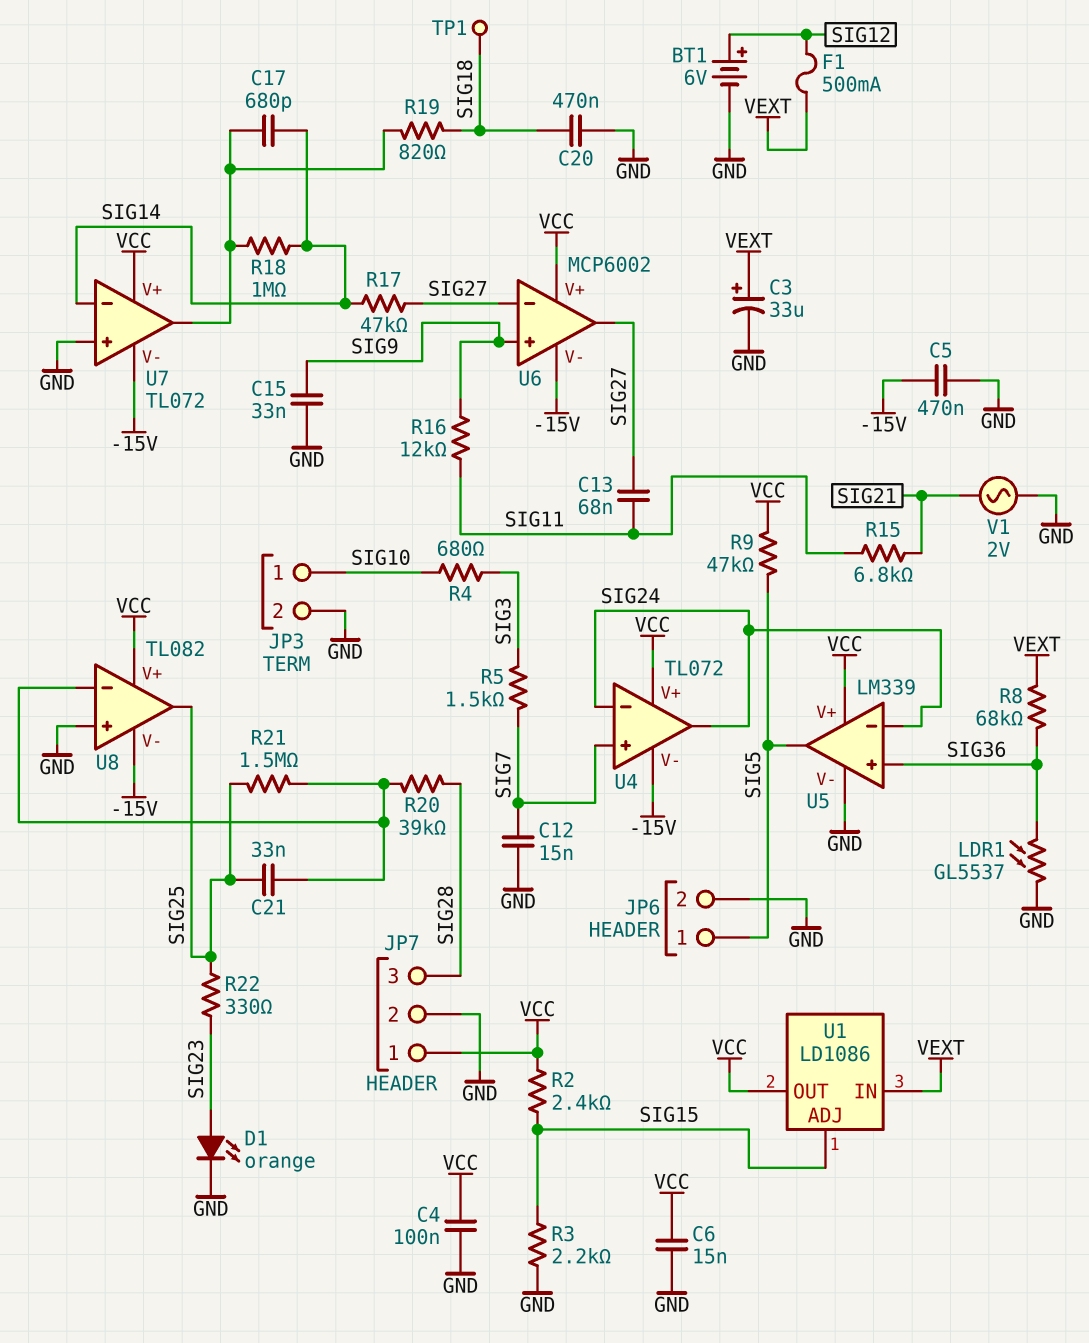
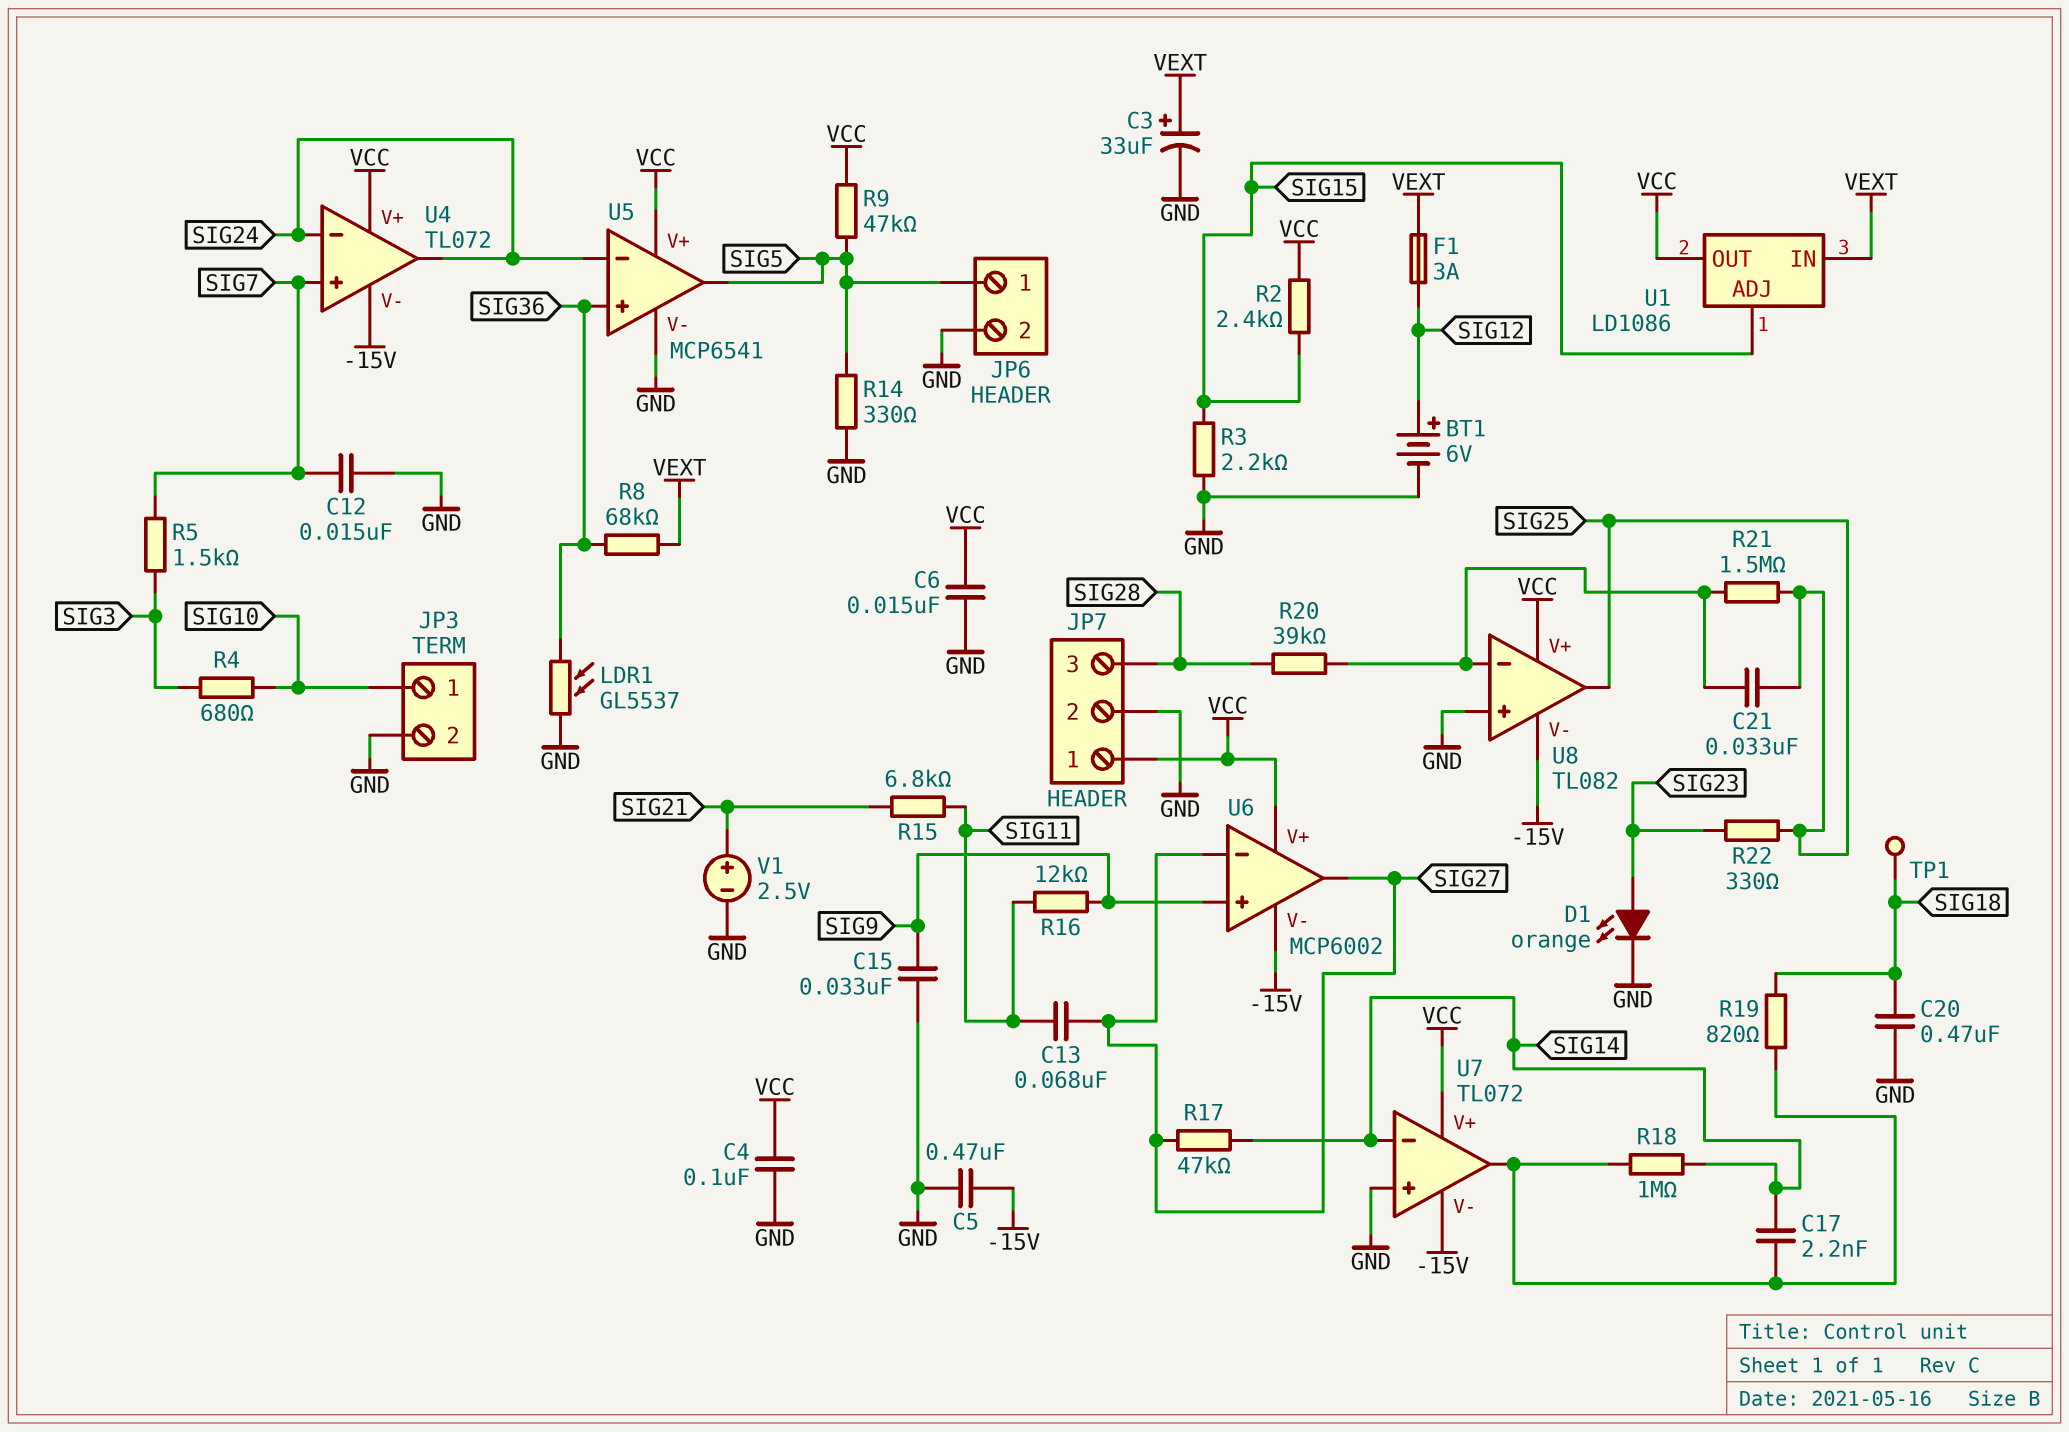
C17: 680pF (SIG14, U7/out) -> 2.2nF (SIG14, U7/out)
F1: 500mA (SIG12, VEXT) -> 3A (SIG12, VEXT)
R14: none -> 330 (GND, SIG5)
U5: LM339 -> MCP6541
V1: AC 2V (GND, SIG21) -> 2.5V (plus SIG21, minus GND)

